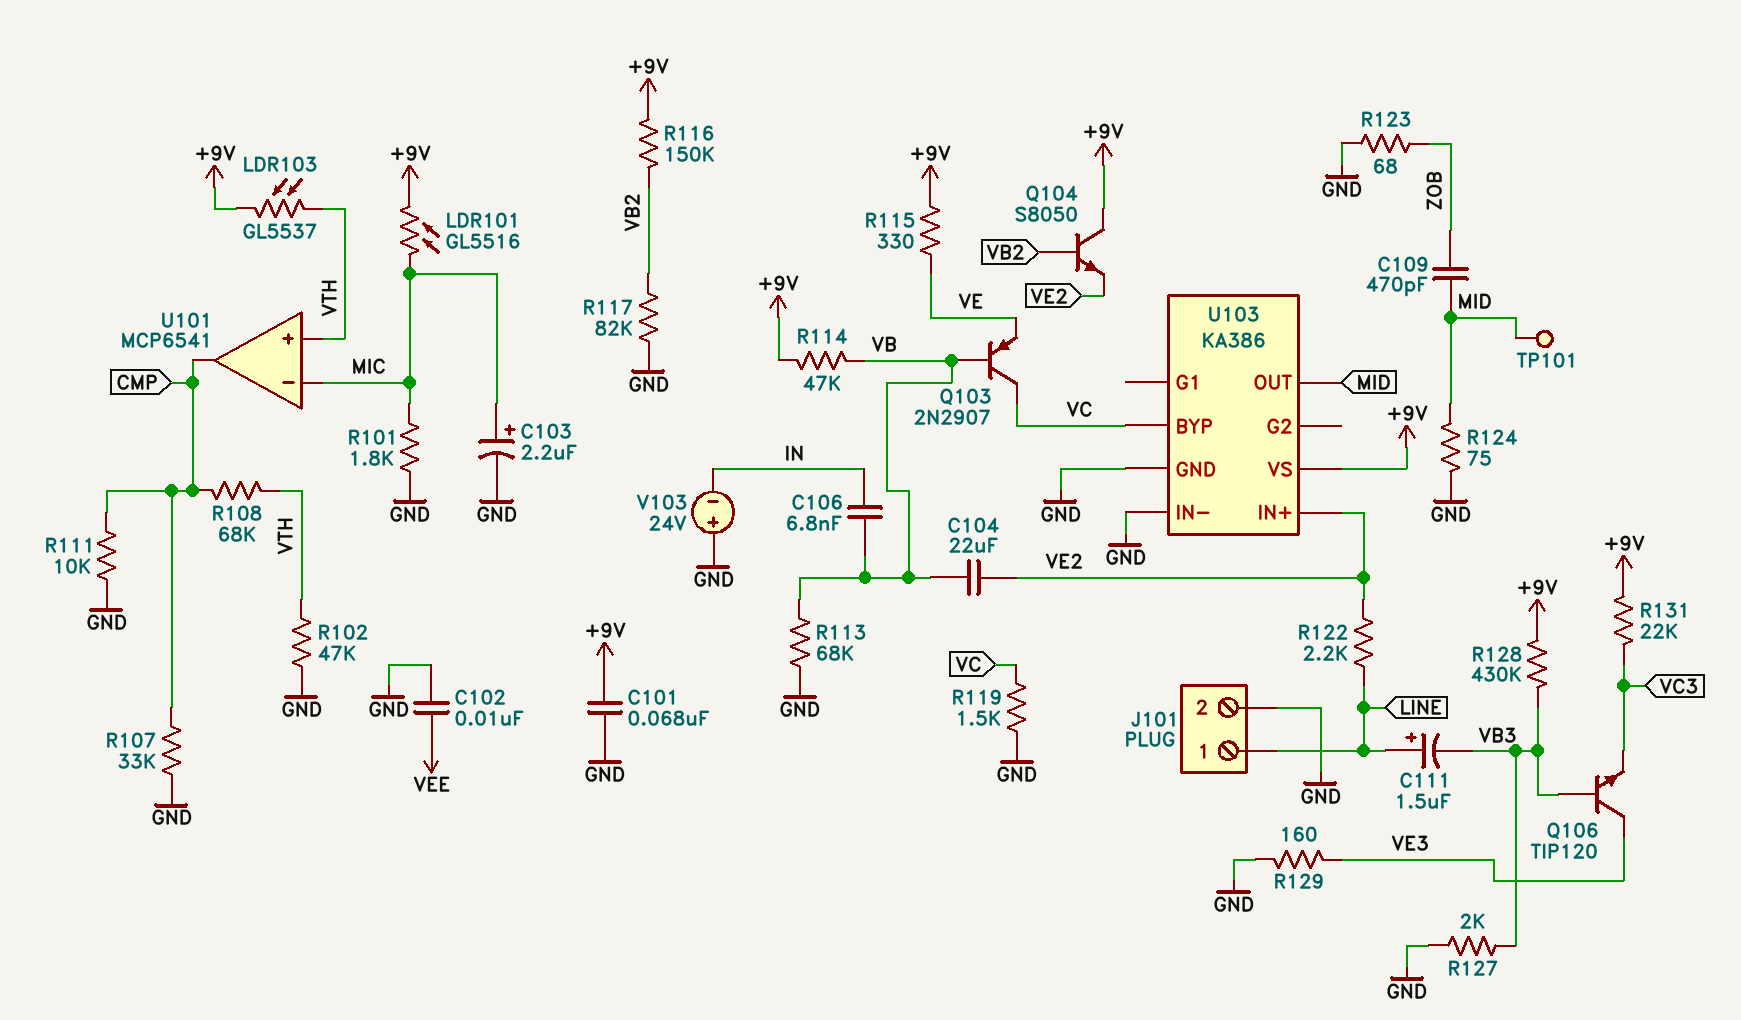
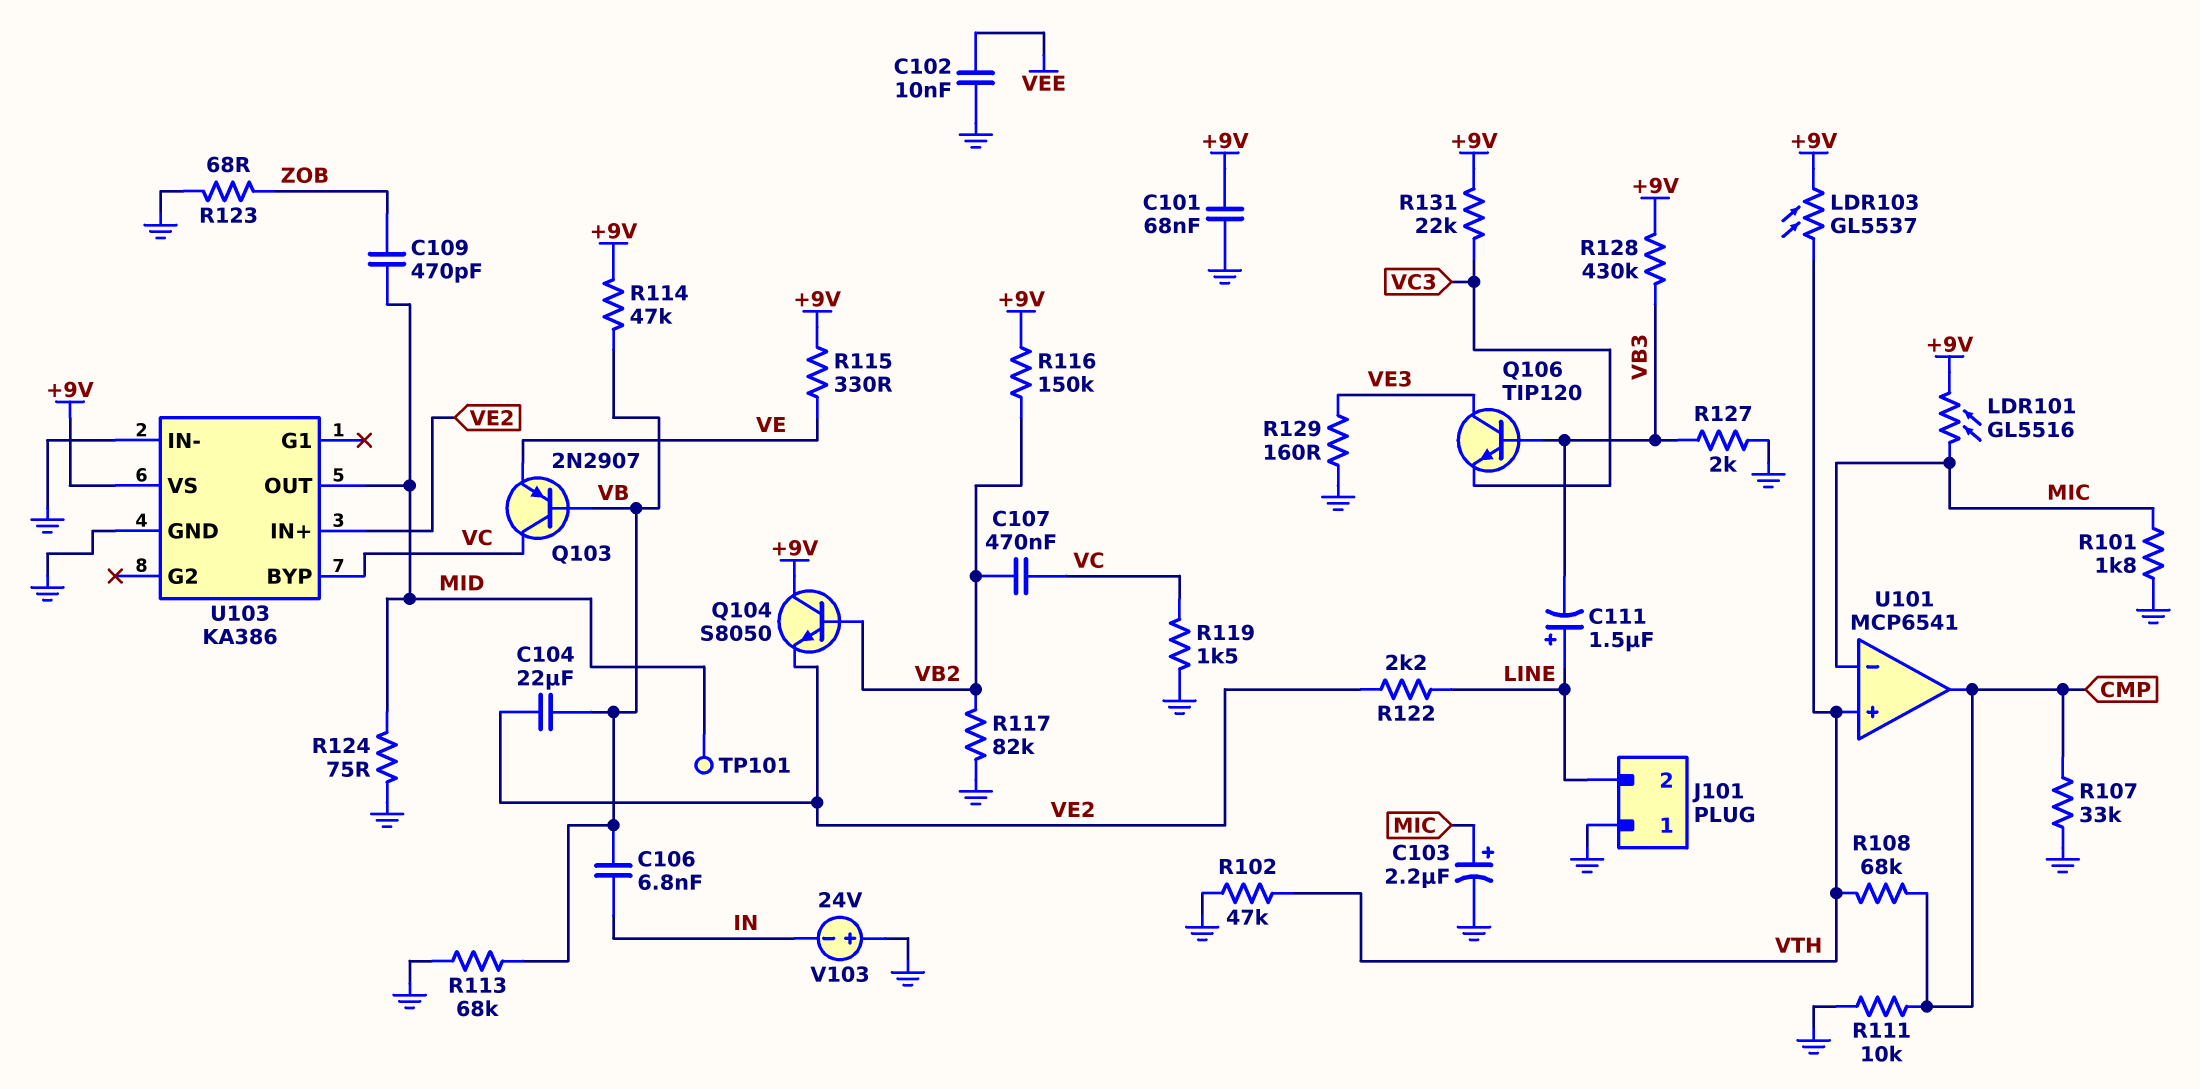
C107: none -> 470nF (VB2, VC)
J101 pin 1: LINE -> GND
J101 pin 2: GND -> LINE

